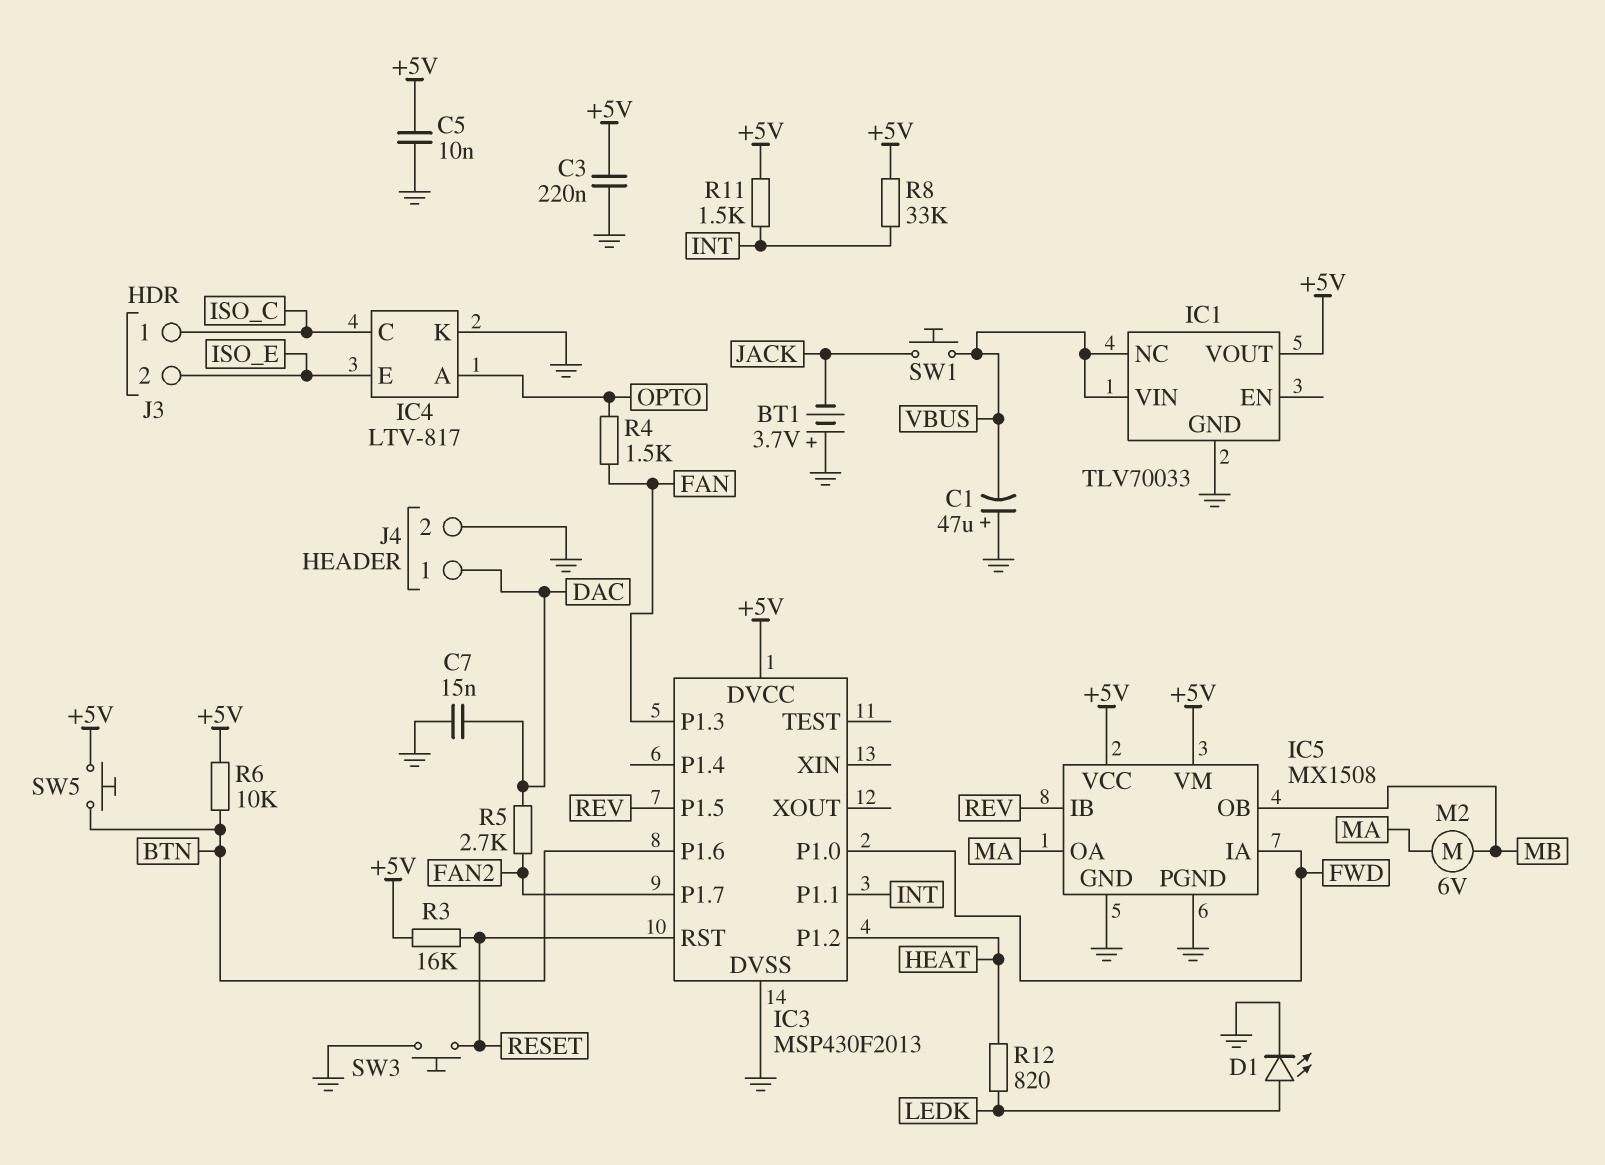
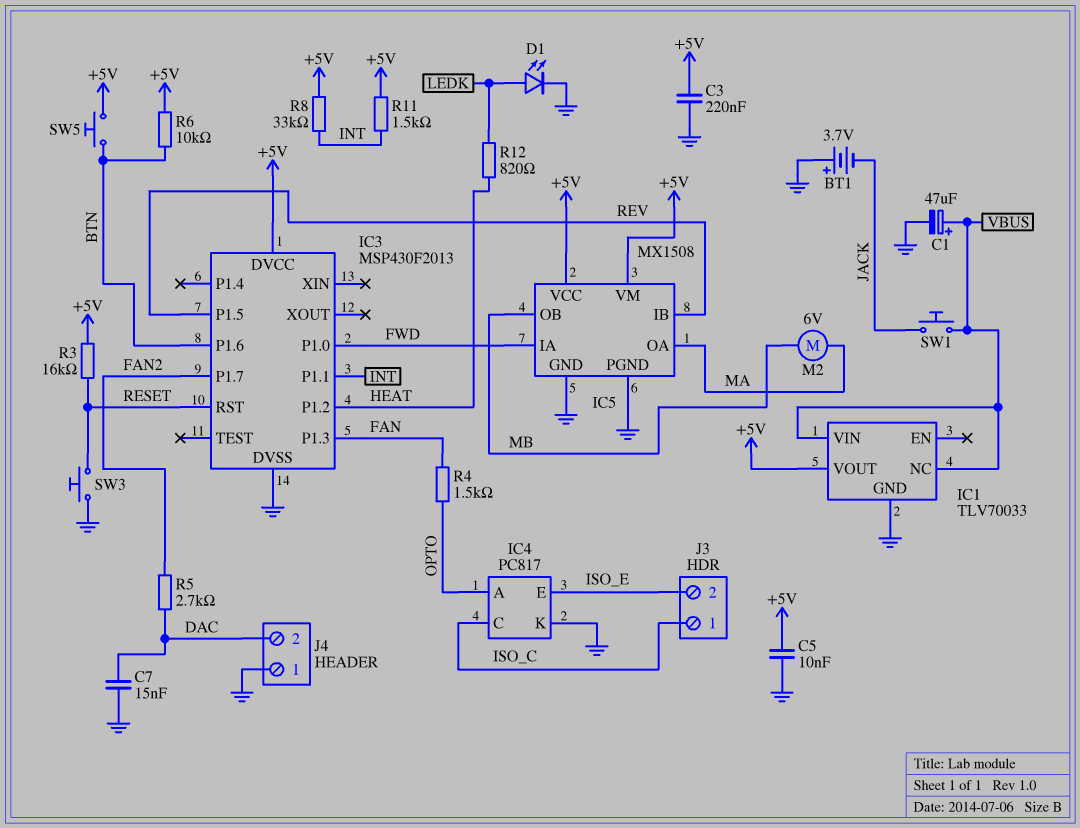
C1: 47uF (plus GND, minus VBUS) -> 47uF (plus VBUS, minus GND)
IC4: LTV-817 -> PC817
J4 pin 1: DAC -> GND
J4 pin 2: GND -> DAC

